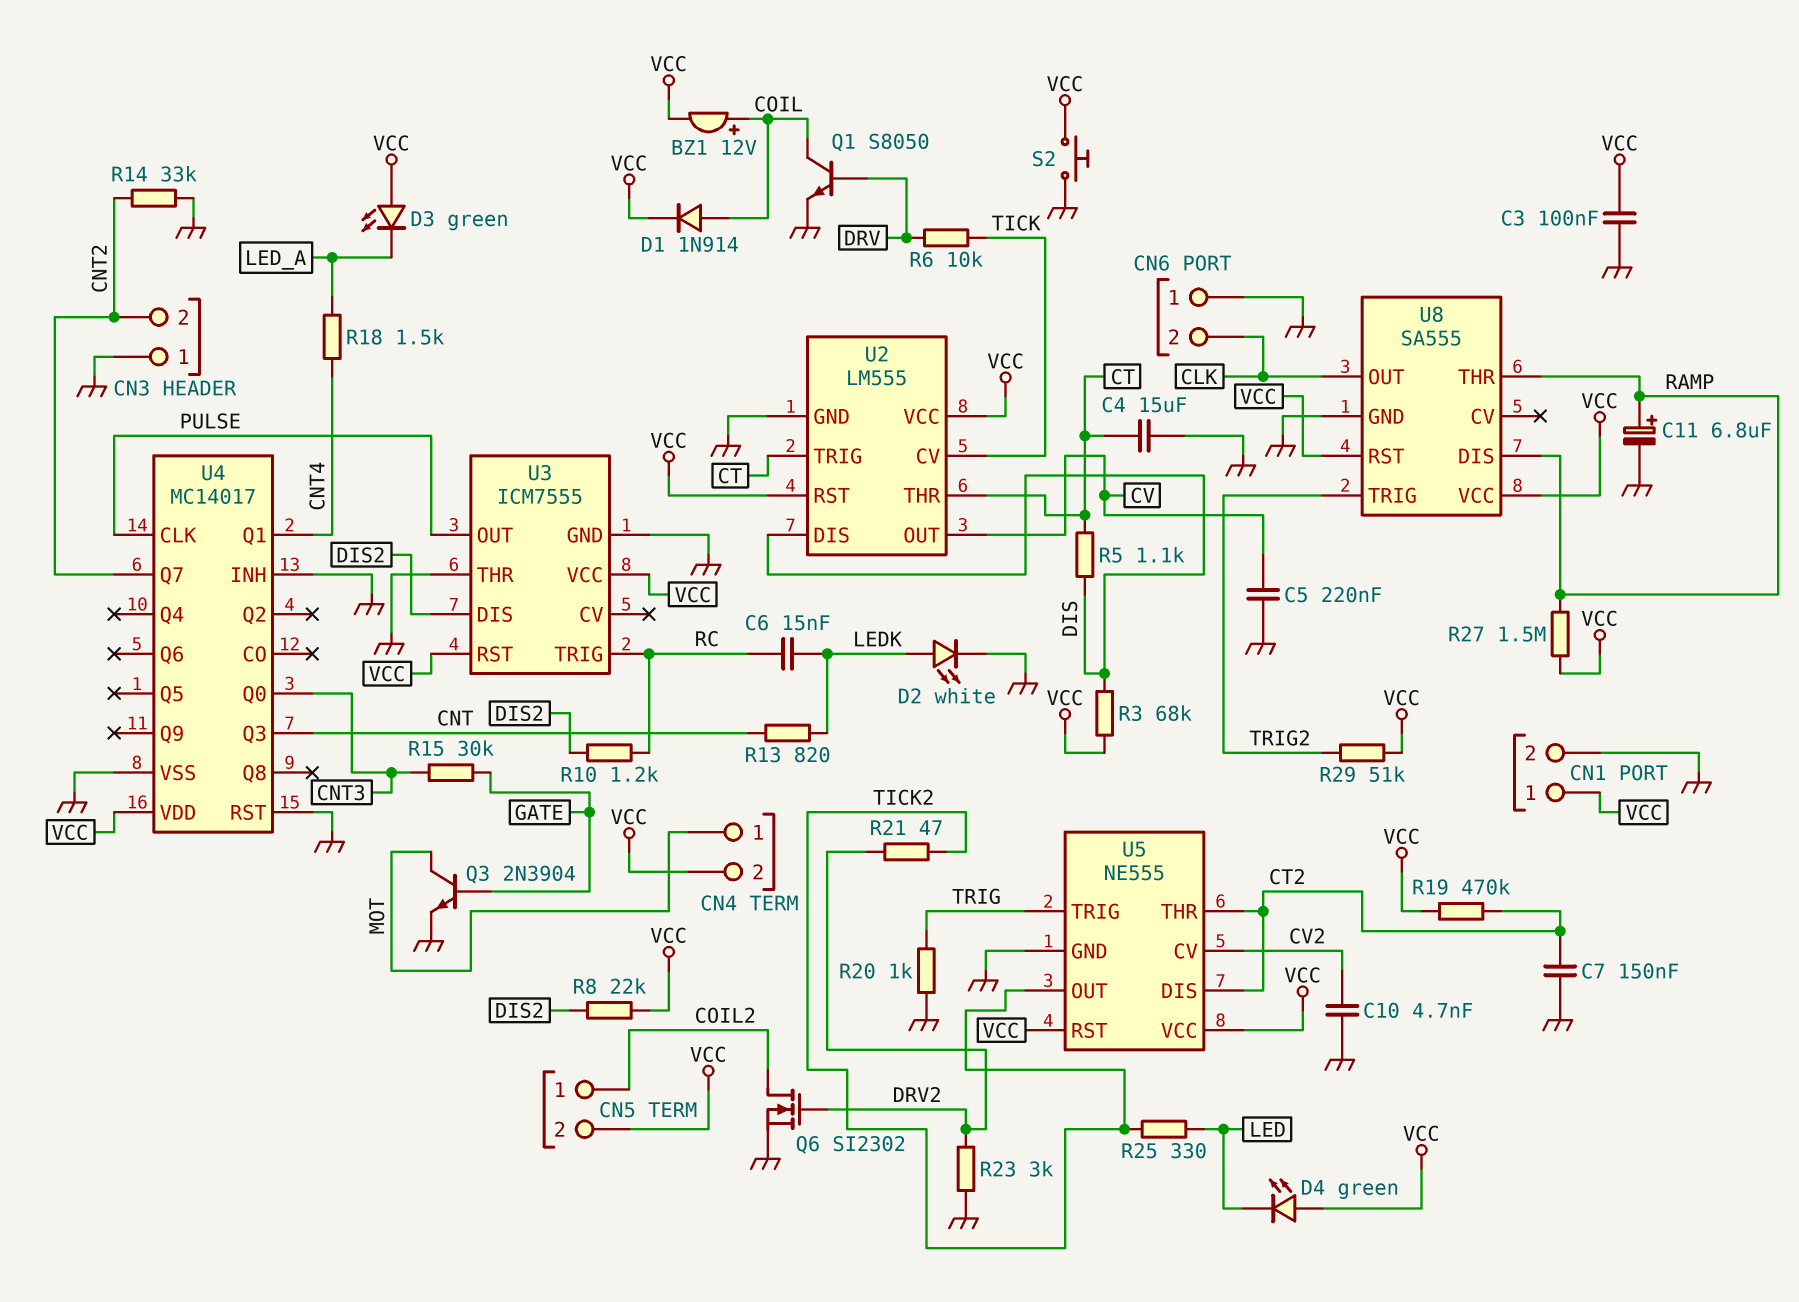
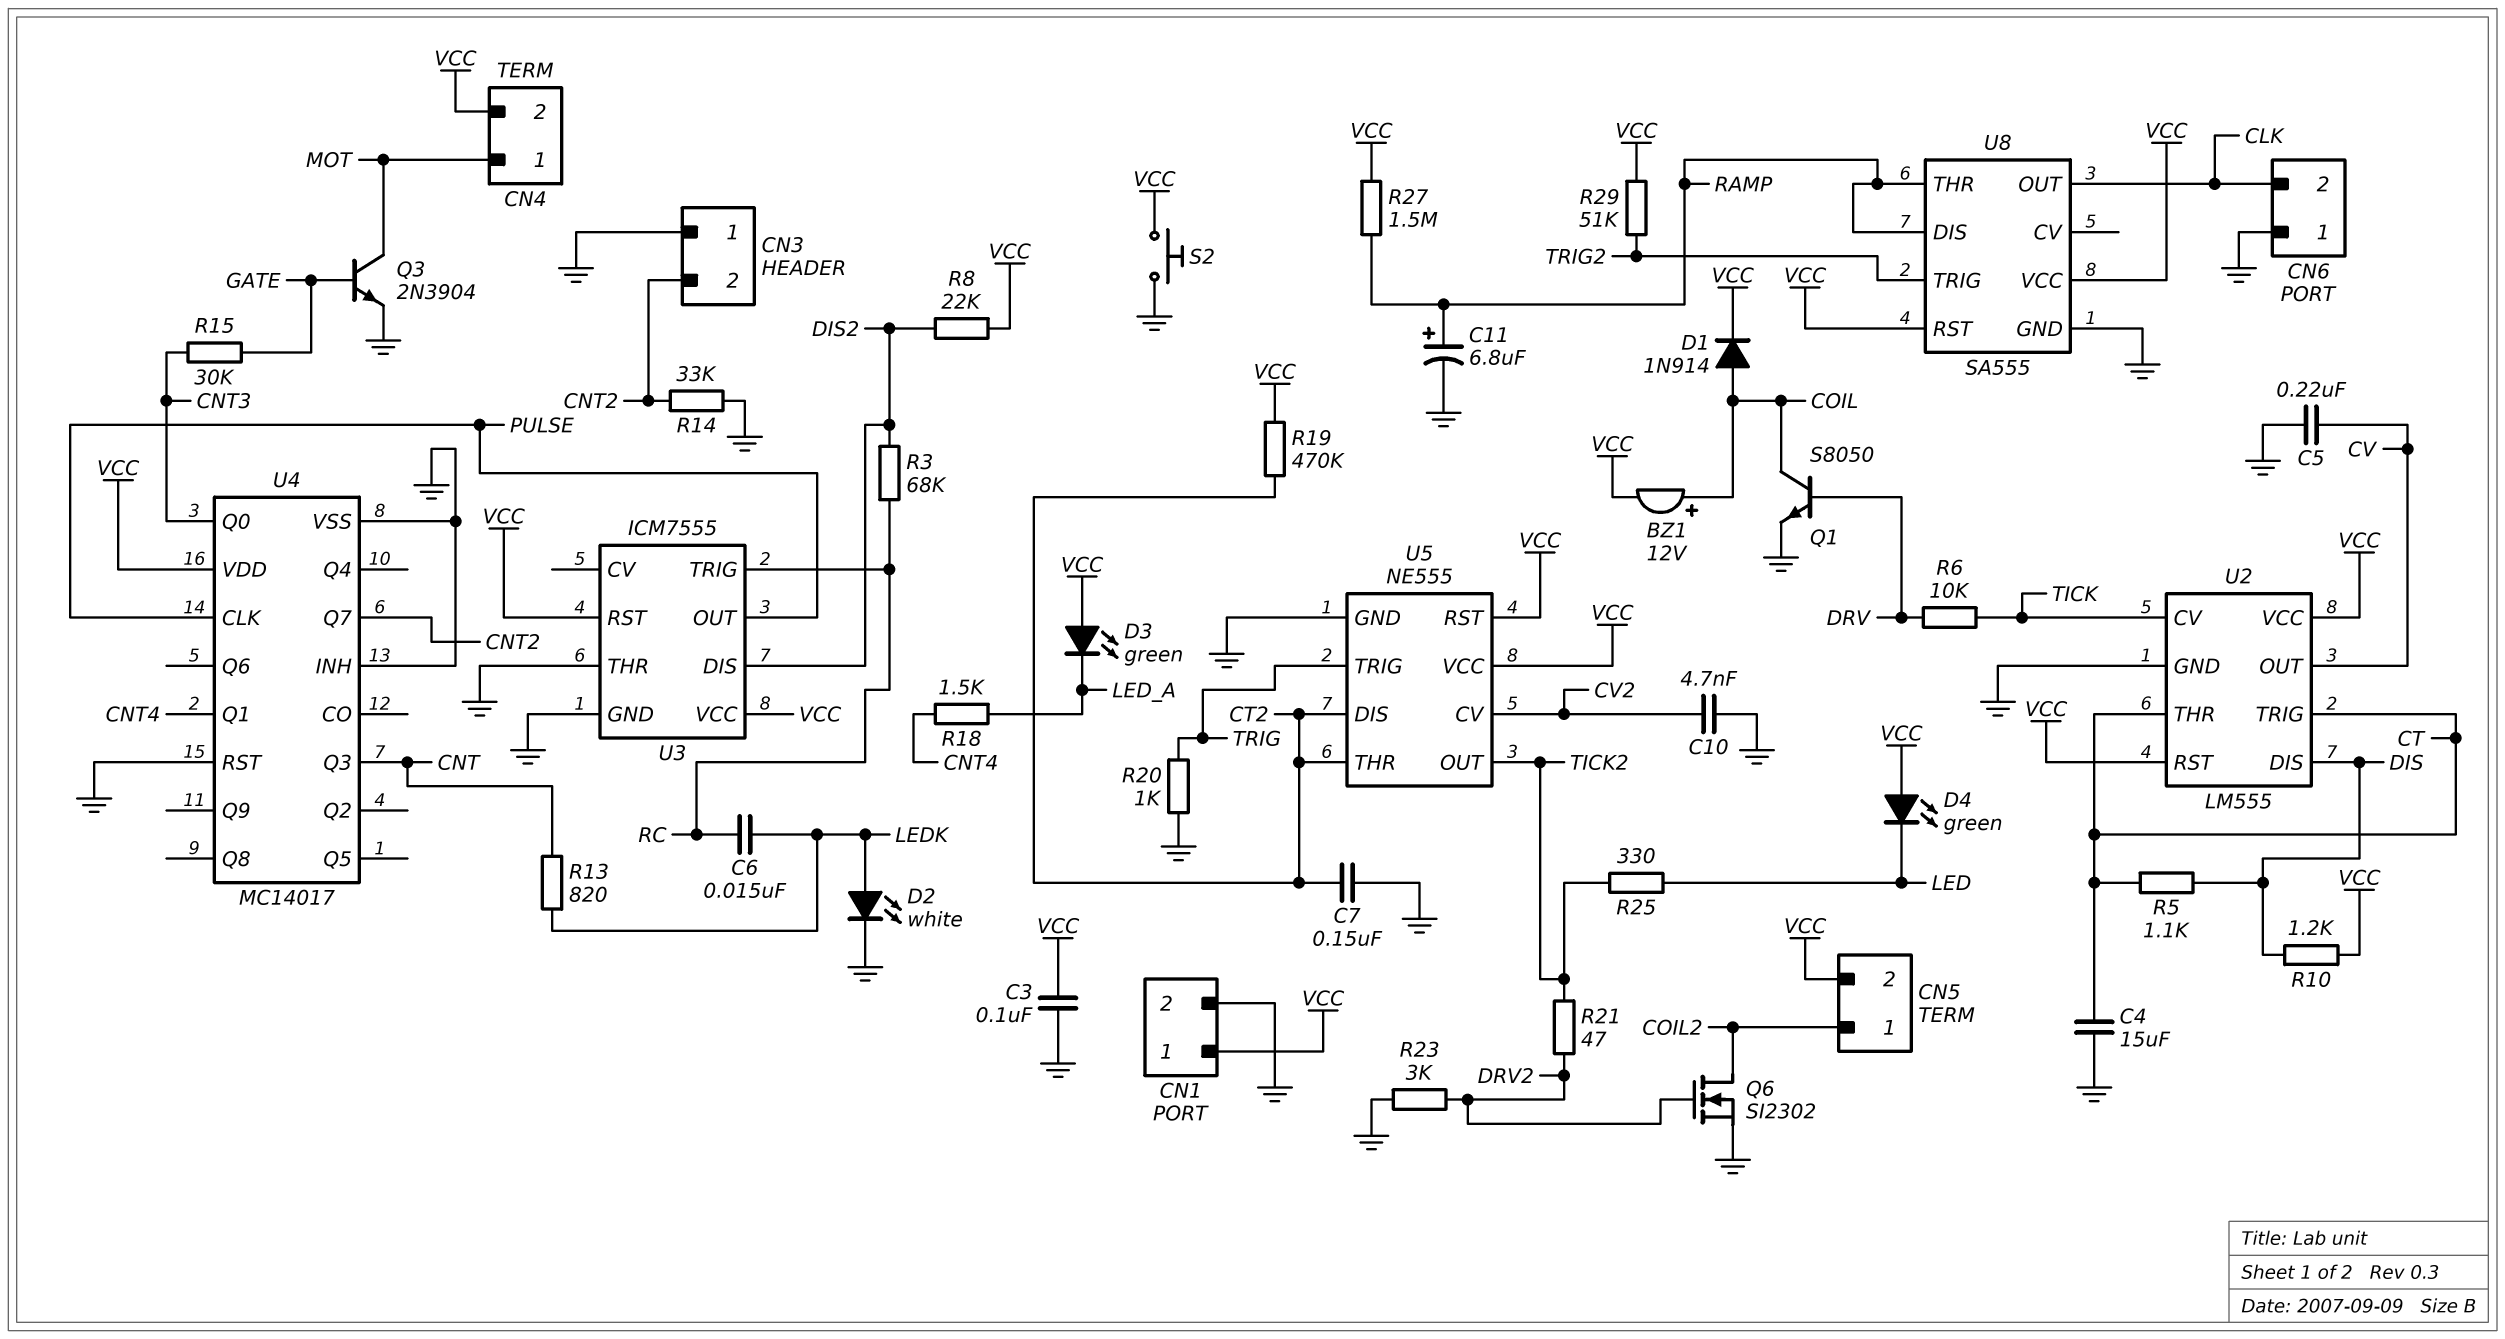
R3: 68k (DIS, VCC) -> 68k (DIS2, RC)
R10: 1.2k (DIS2, RC) -> 1.2k (DIS, VCC)

